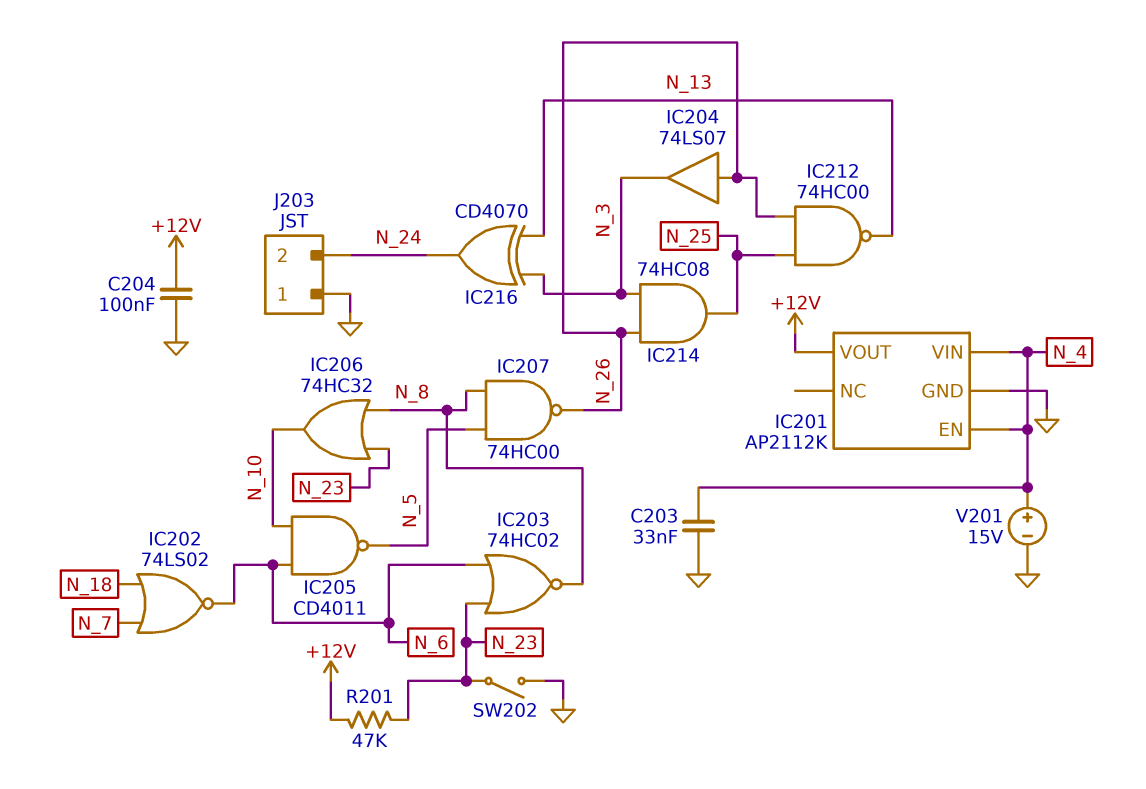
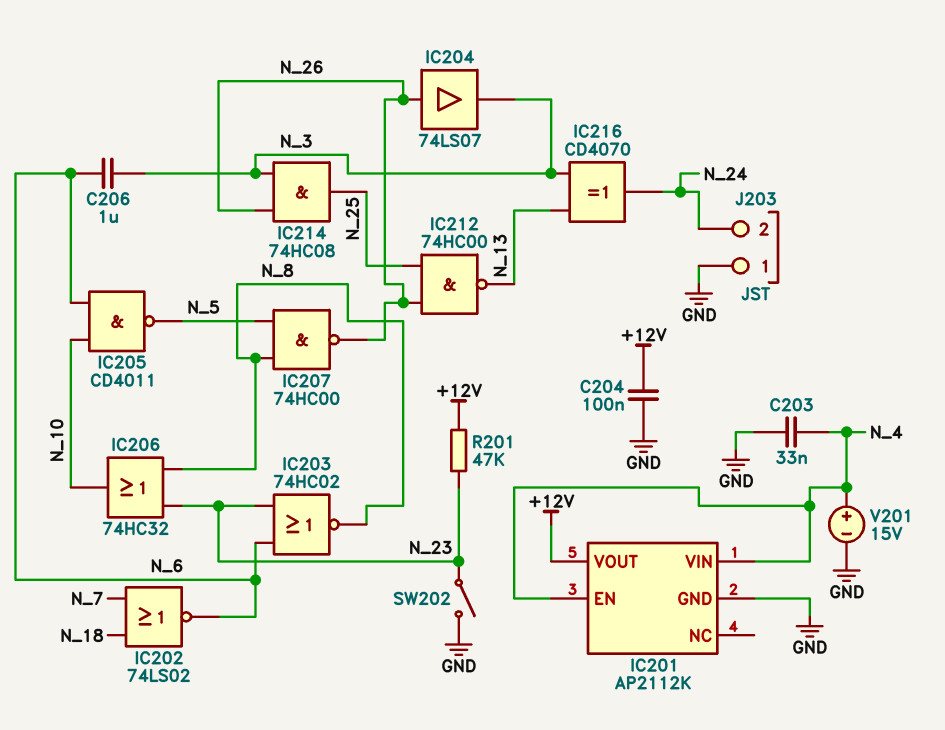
C206: none -> 1uF (N_3, N_6)

